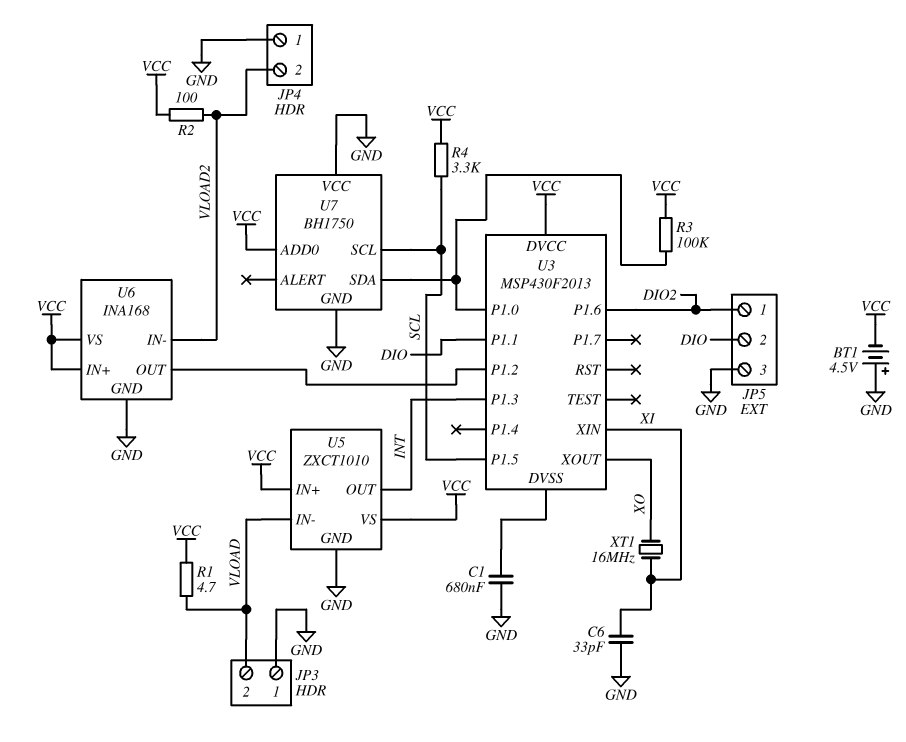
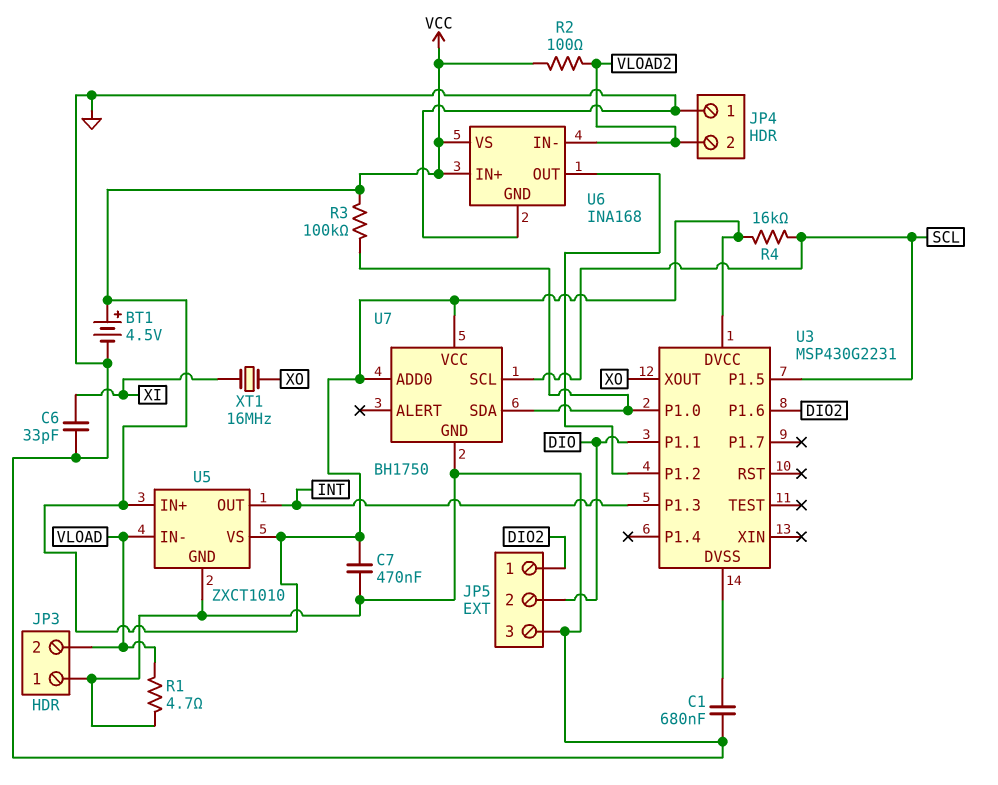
BT1: 4.5V (plus GND, minus VCC) -> 4.5V (plus VCC, minus GND)
C7: none -> 470nF (GND, VCC)
R1: 4.7 (VCC, VLOAD) -> 4.7 (GND, VLOAD)
R4: 3.3k (SCL, VCC) -> 16k (SCL, VCC)
U3: MSP430F2013 -> MSP430G2231
U3 pin XIN: XI -> none
U7 pin VCC: GND -> VCC

